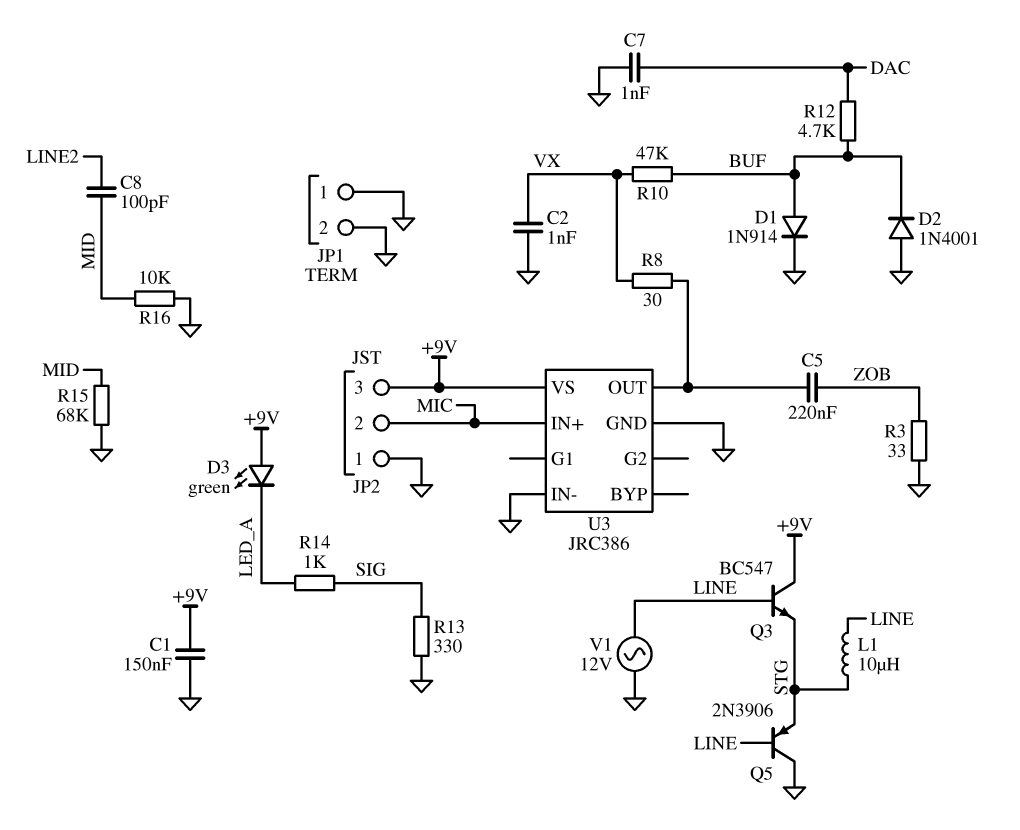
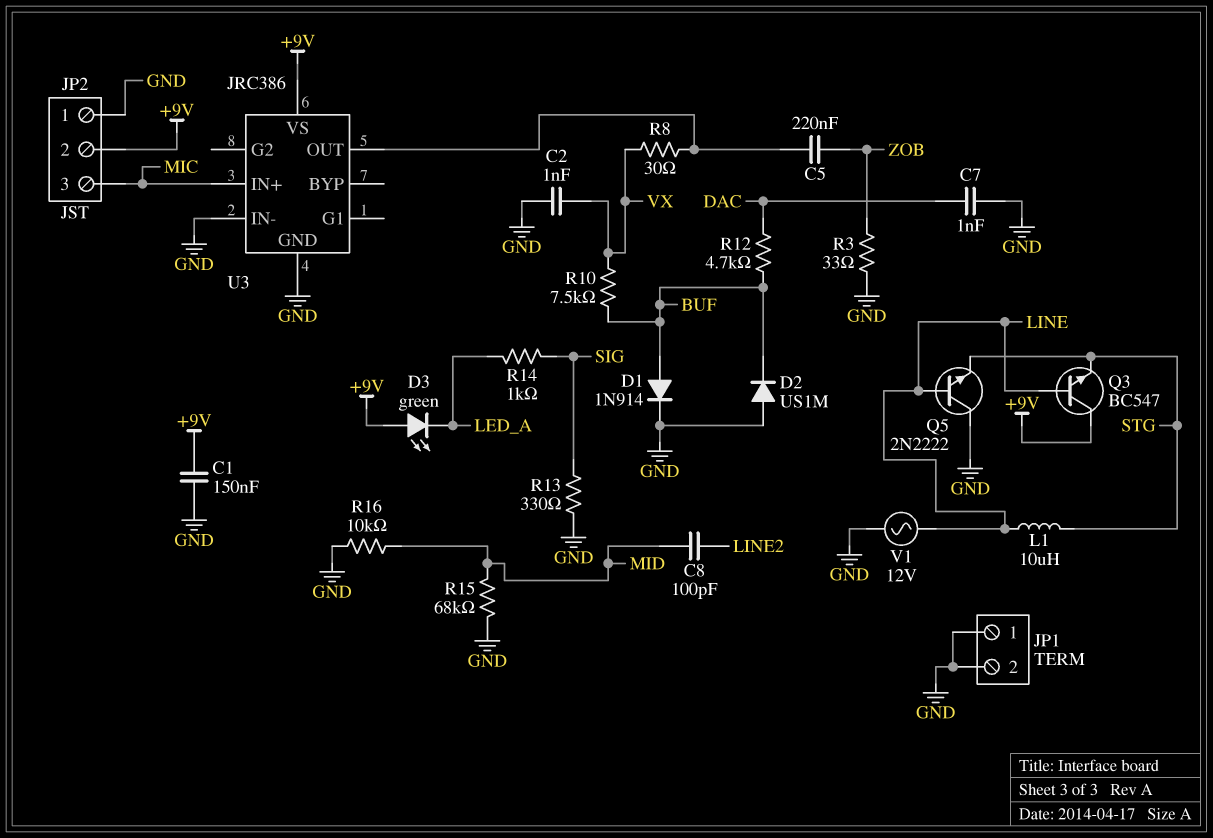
D2: diode 1N4001 (A GND, K BUF) -> diode US1M (A GND, K BUF)
JP2 pin 2: MIC -> +9V
JP2 pin 3: +9V -> MIC
Q5: PNP 2N3906 (B LINE, C GND, E STG) -> NPN 2N2222 (B LINE, C GND, E STG)
R10: 47k (BUF, VX) -> 7.5k (BUF, VX)

